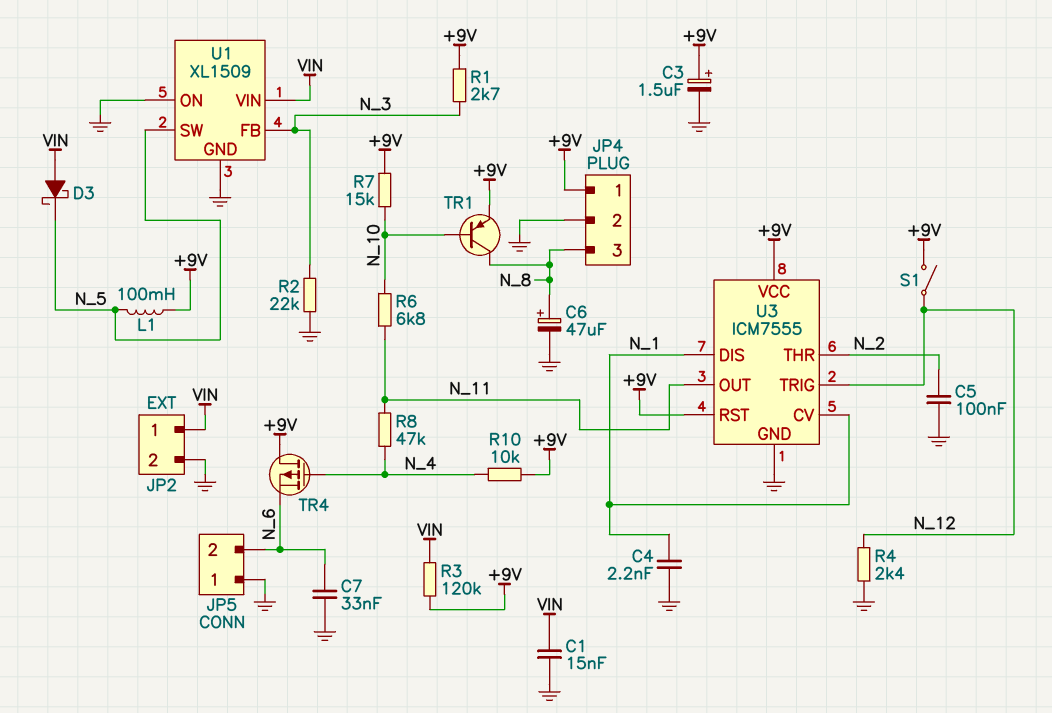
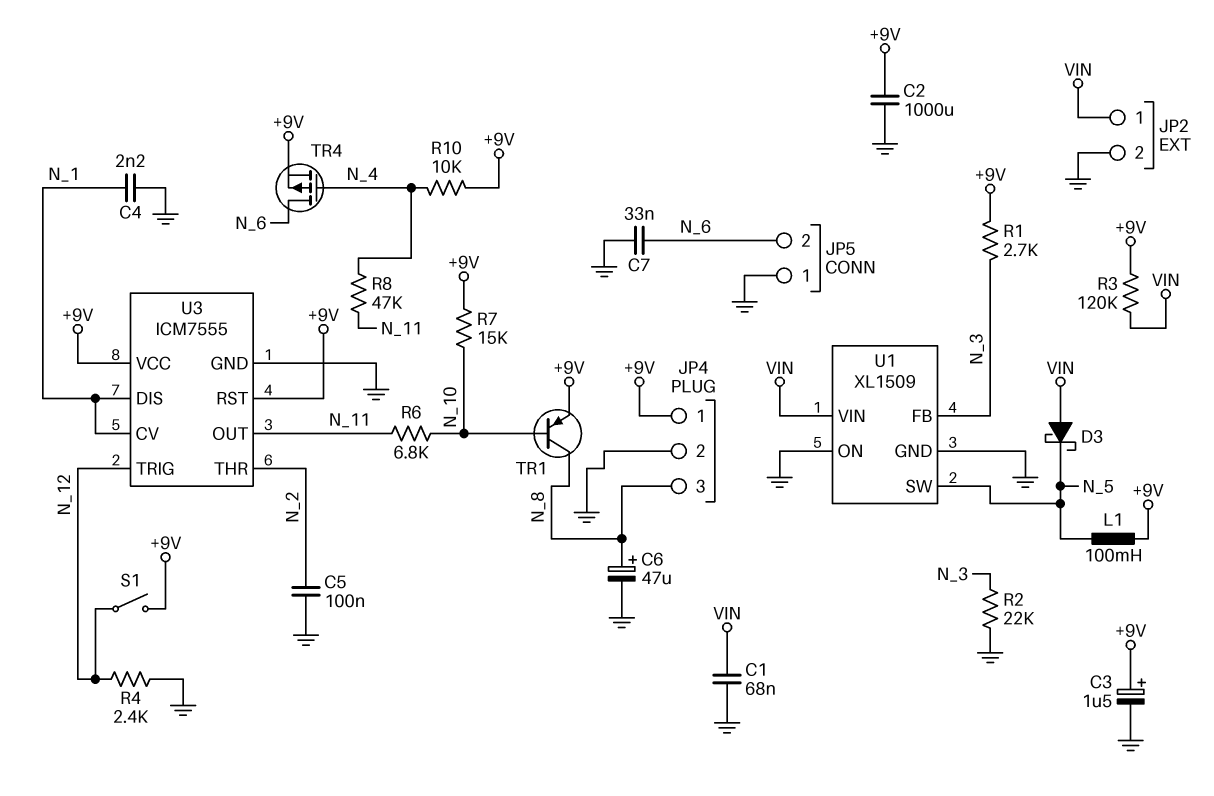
C1: 15nF (GND, VIN) -> 68nF (GND, VIN)
C2: none -> 1000uF (+9V, GND)
TR4: PMOS (G N_4, D +9V, S N_6) -> PMOS (G N_4, D N_6, S +9V)

